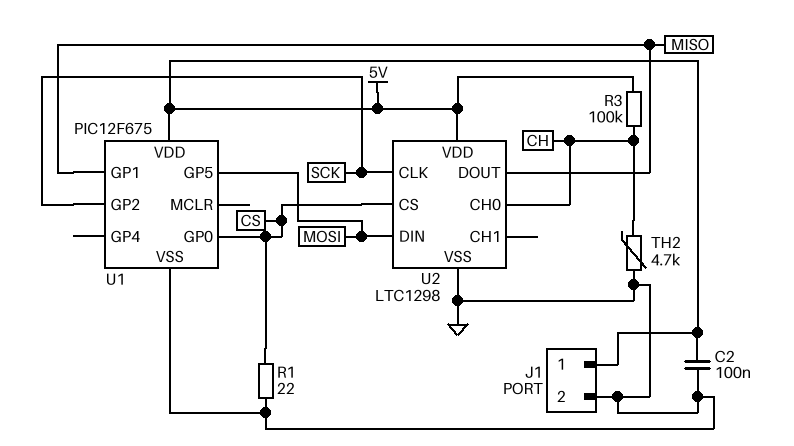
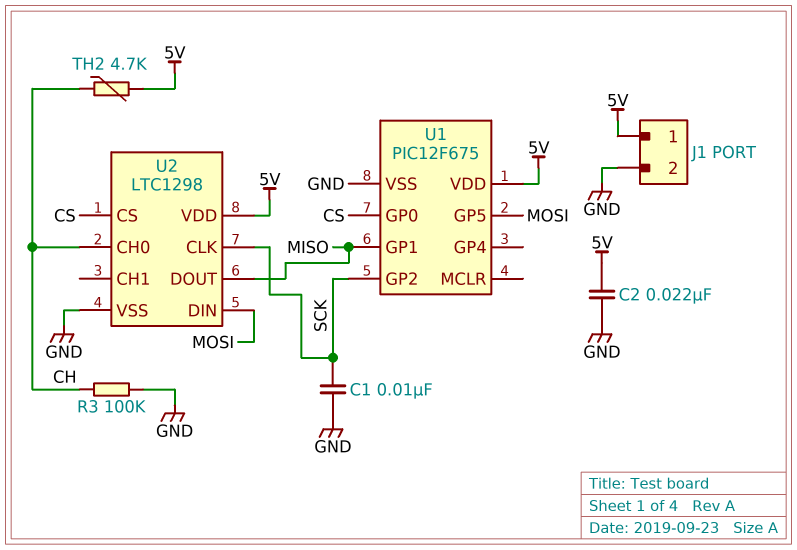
C1: none -> 10nF (GND, SCK)
C2: 100nF (5V, GND) -> 22nF (5V, GND)
R1: 22 (CS, GND) -> none
R3: 100k (5V, CH) -> 100k (CH, GND)
TH2: 4.7k (CH, GND) -> 4.7k (5V, CH)

